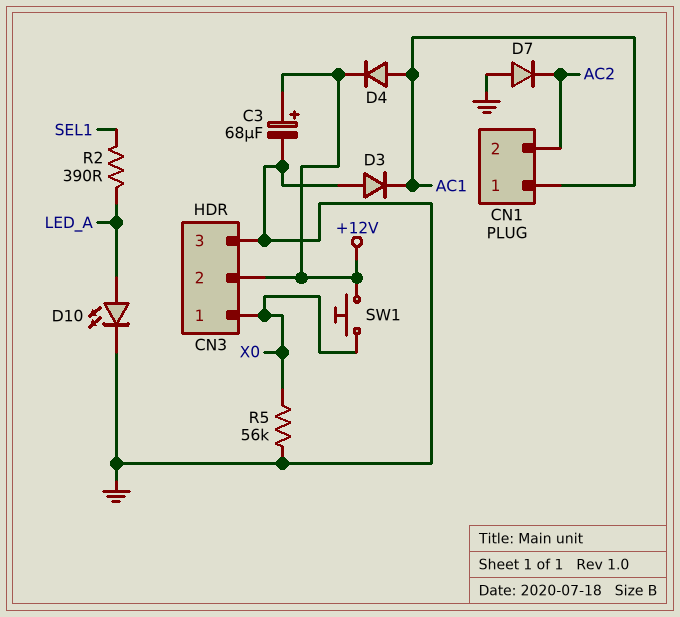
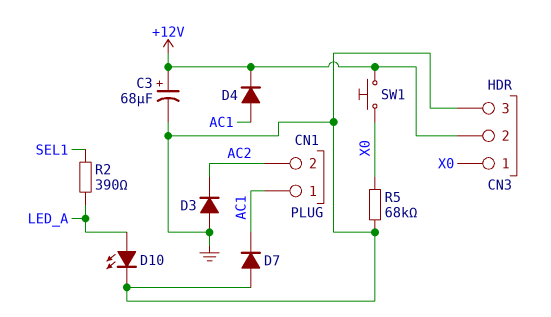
D3: diode (A GND, K AC1) -> diode (A GND, K AC2)
D7: diode (A GND, K AC2) -> diode (A GND, K AC1)
R5: 56k (GND, X0) -> 68k (GND, X0)

